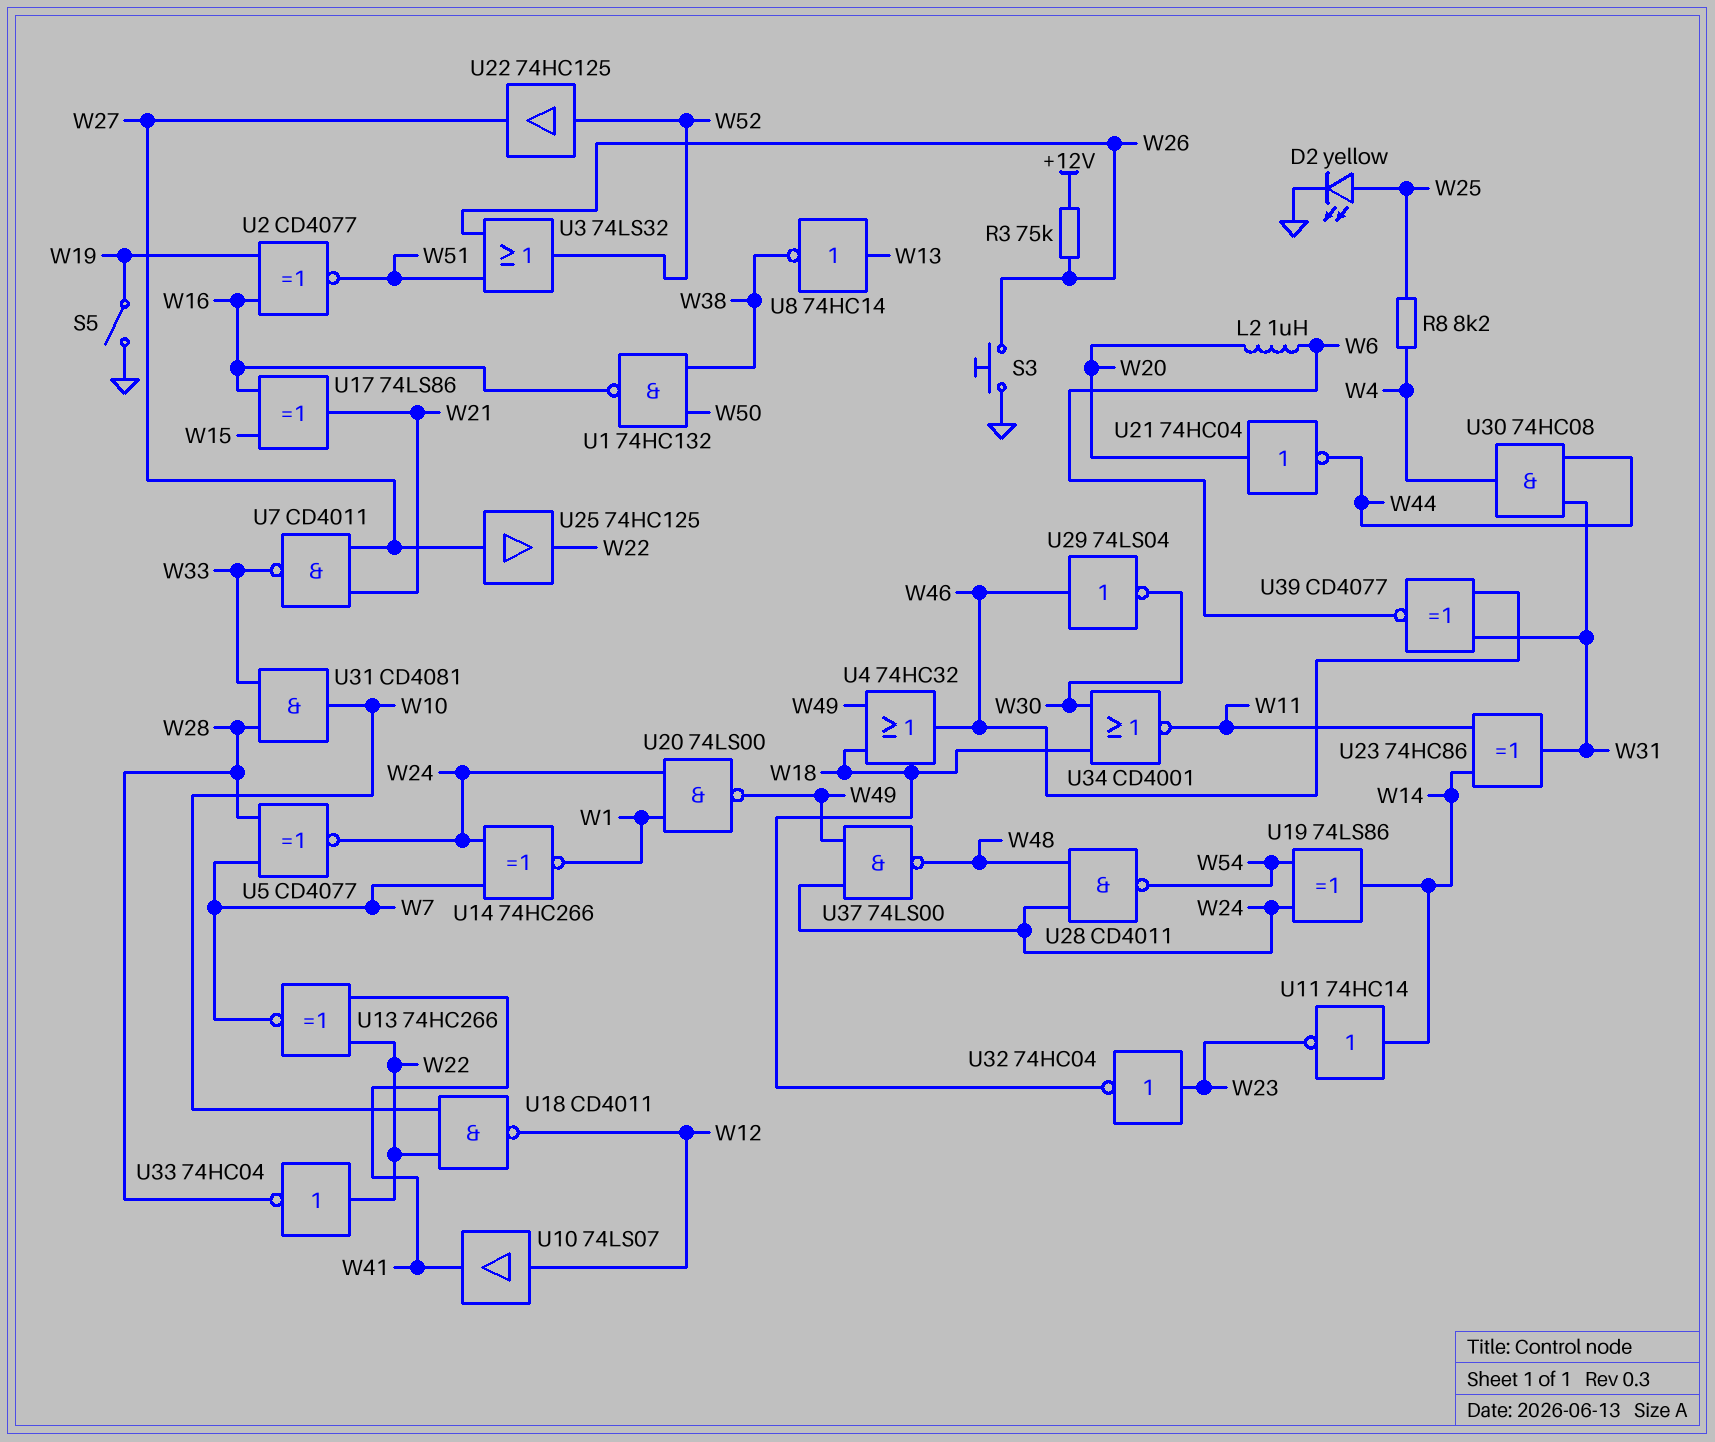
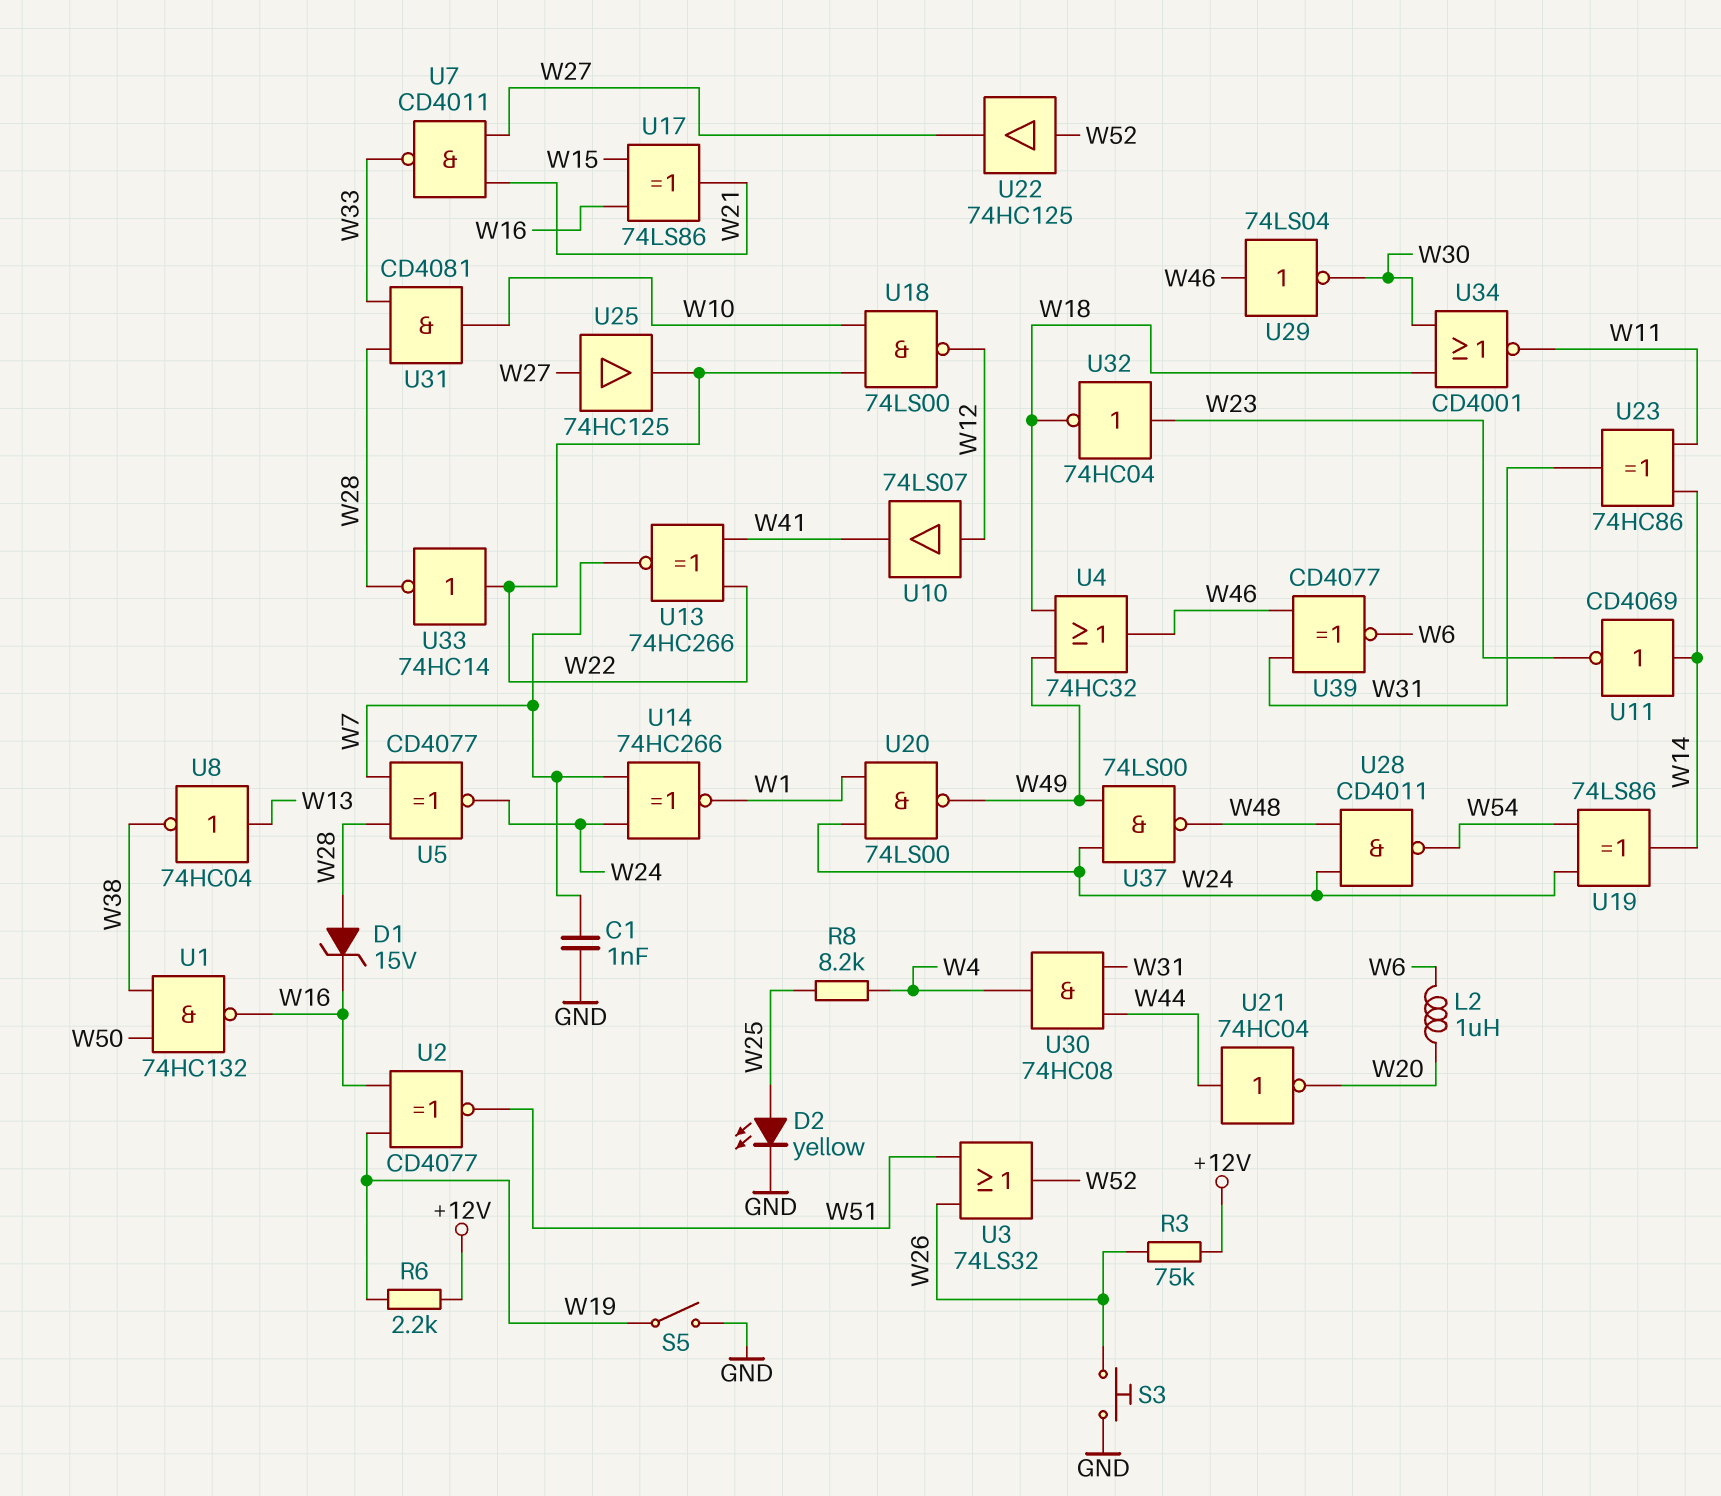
C1: none -> 1nF (GND, W7)
D1: none -> zener 15V (A W28, K W16)
R6: none -> 2.2k (+12V, W19)
U8: NOT 74HC14 (in W13, out W38) -> NOT 74HC04 (in W13, out W38)
U11: NOT 74HC14 (in W14, out W23) -> NOT CD4069 (in W14, out W23)
U18: NAND CD4011 (in W10, in W22, out W12) -> NAND 74LS00 (in W10, in W22, out W12)
U21: NOT 74HC04 (in W20, out W44) -> NOT 74HC04 (in W44, out W20)
U33: NOT 74HC04 (in W22, out W28) -> NOT 74HC14 (in W22, out W28)

